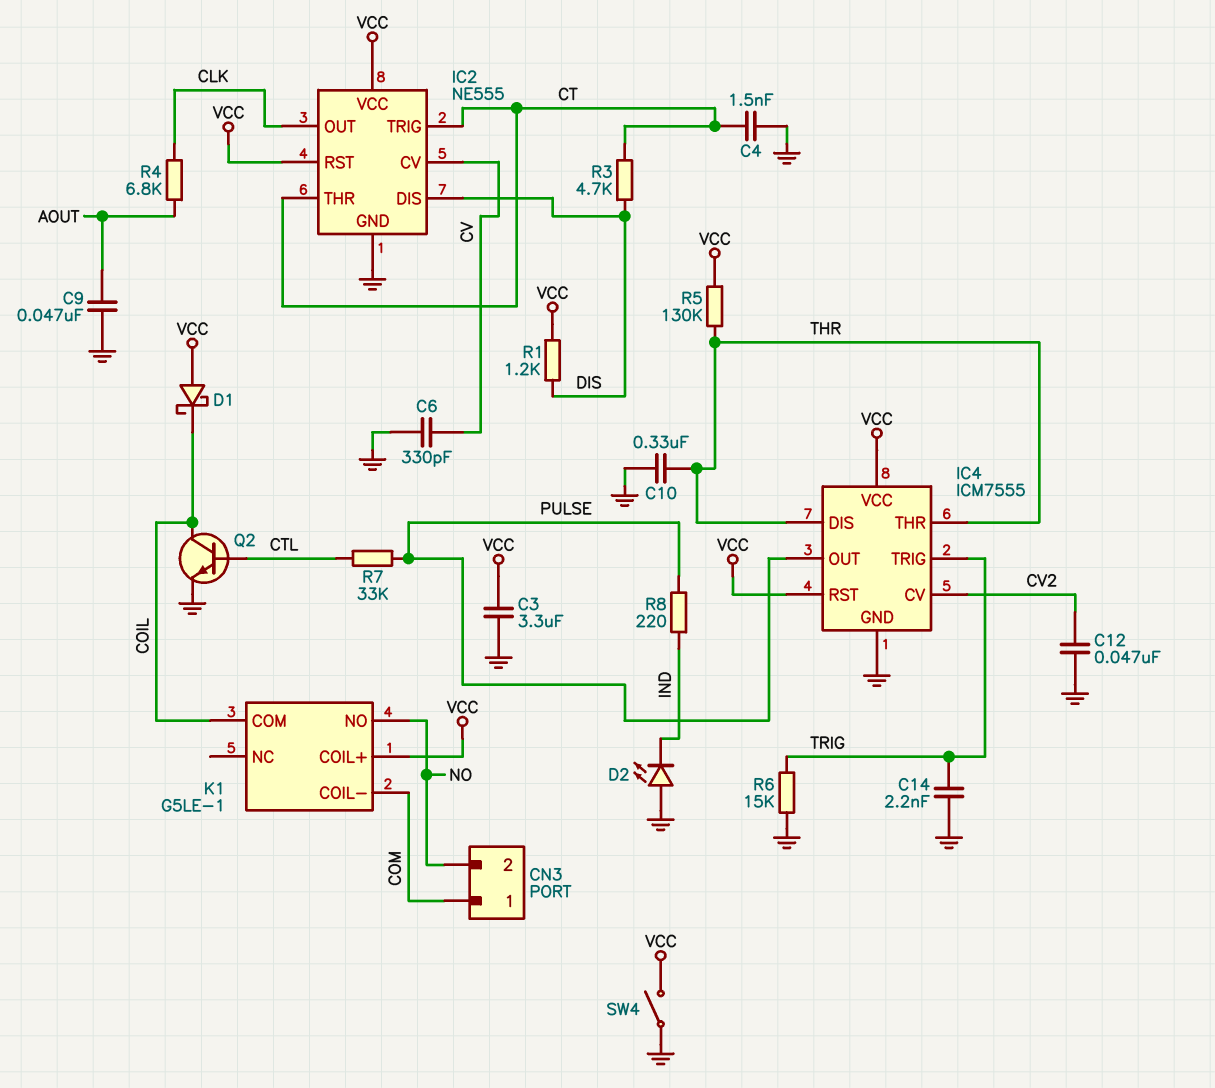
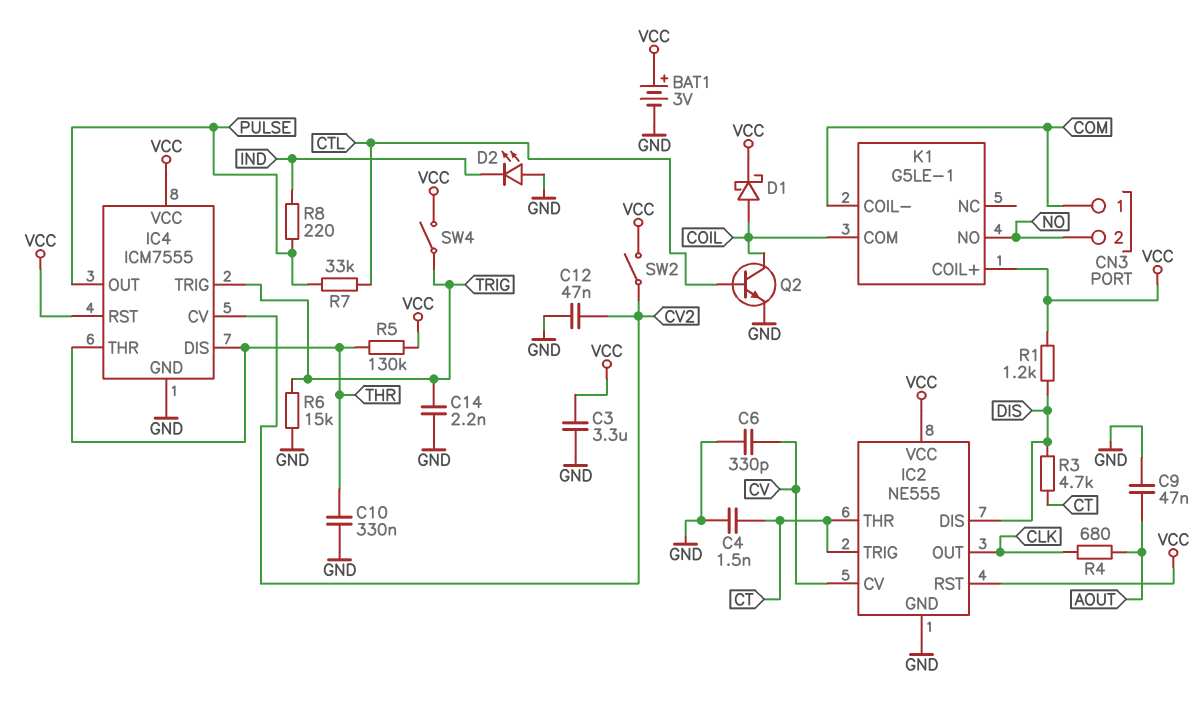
BAT1: none -> 3V (plus VCC, minus GND)
D1: schottky (A VCC, K COIL) -> schottky (A COIL, K VCC)
R4: 6.8k (AOUT, CLK) -> 680 (AOUT, CLK)
SW2: none -> switch (CV2, VCC)
SW4: switch (GND, VCC) -> switch (TRIG, VCC)

